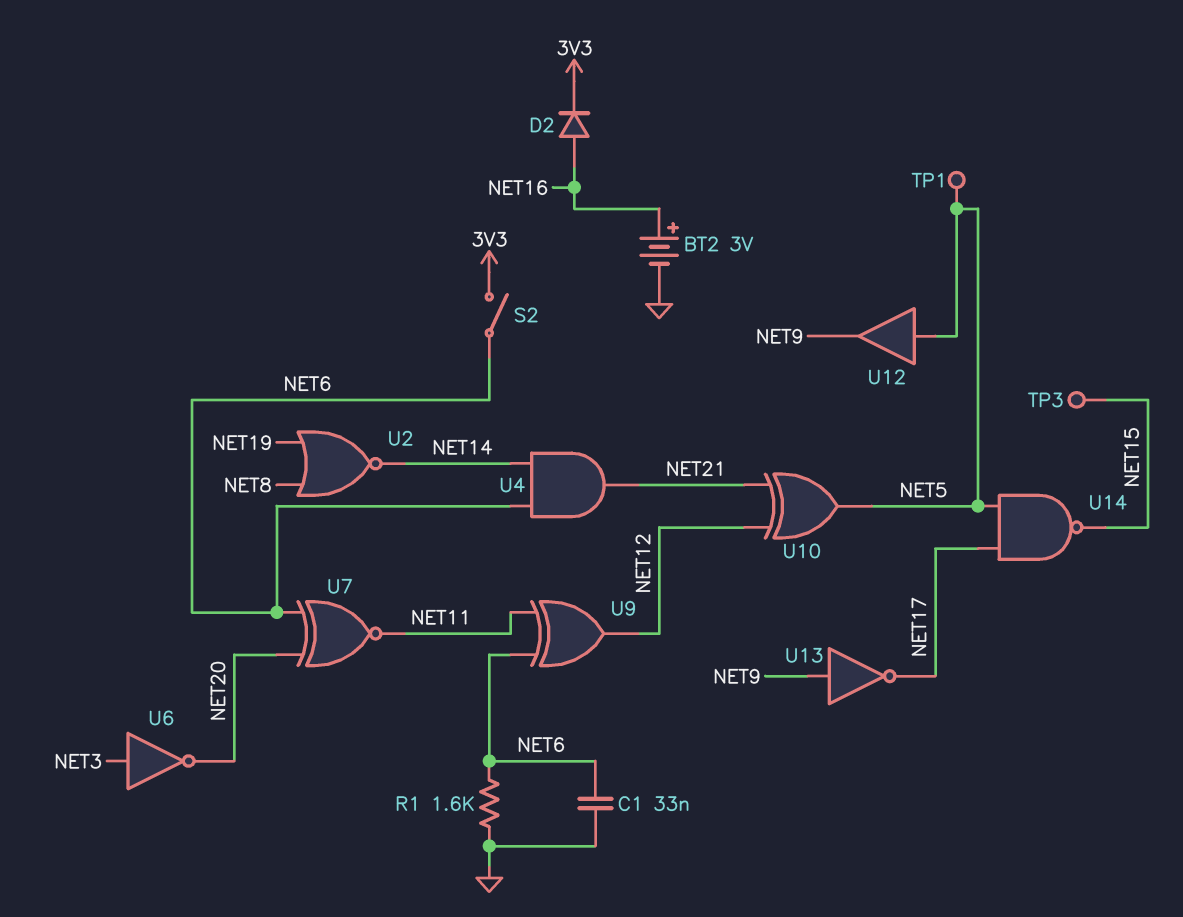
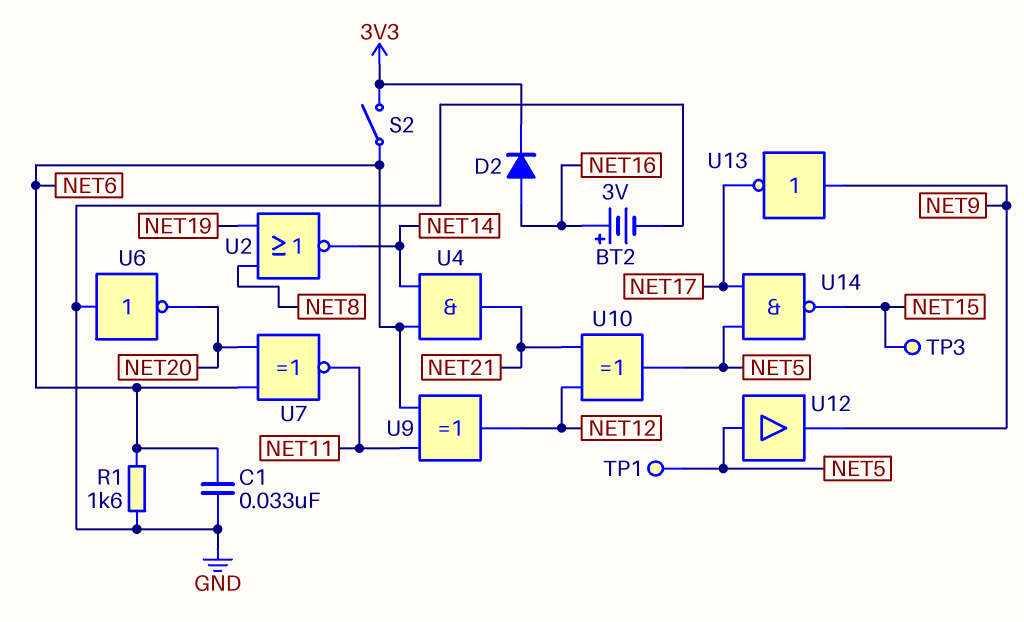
U6: NOT (in NET3, out NET20) -> NOT (in GND, out NET20)

